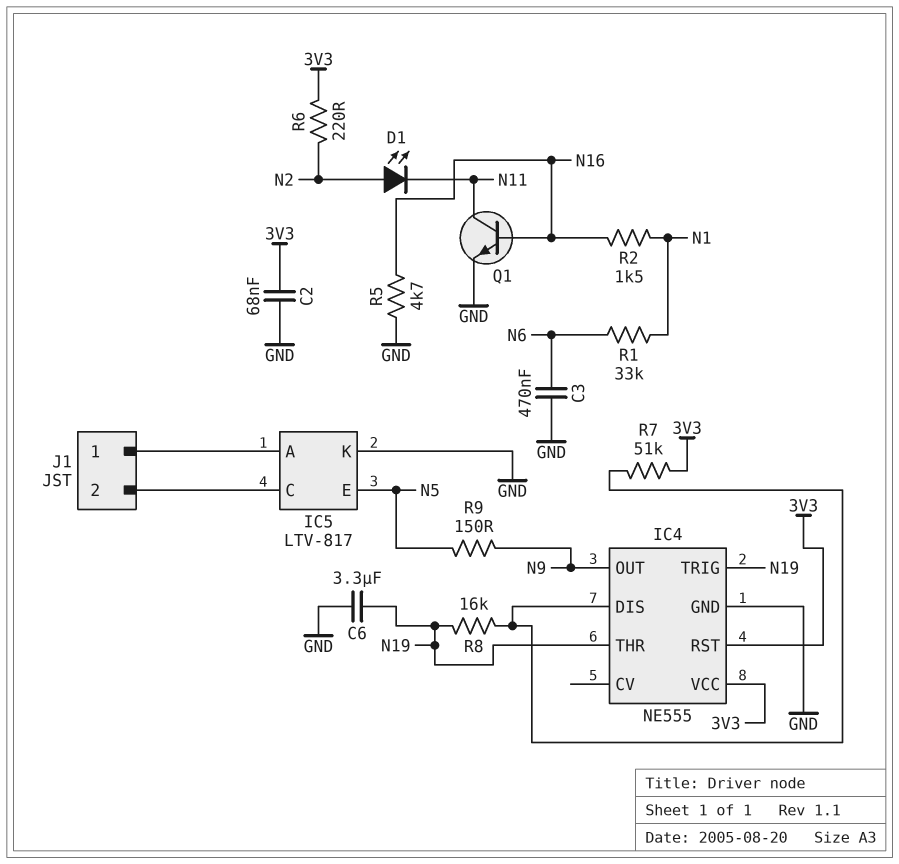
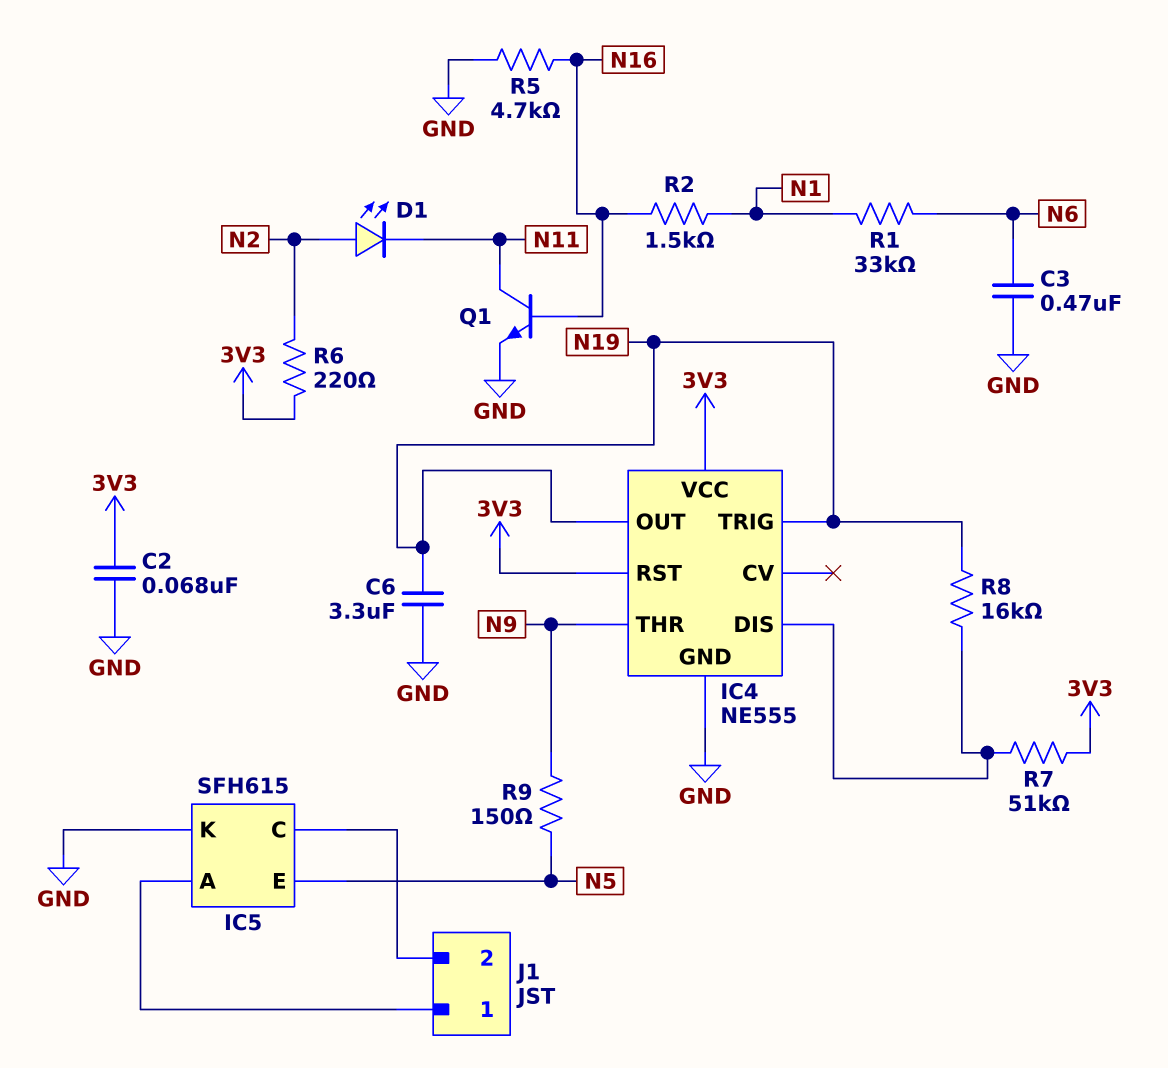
IC4 pin OUT: N9 -> N19
IC4 pin THR: N19 -> N9
IC5: LTV-817 -> SFH615

